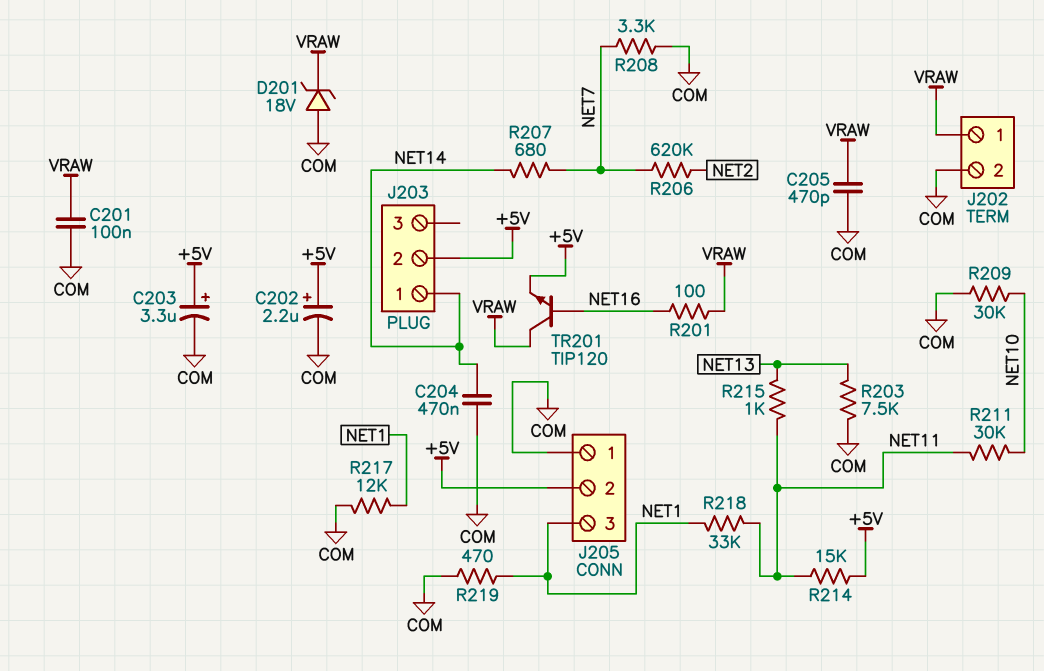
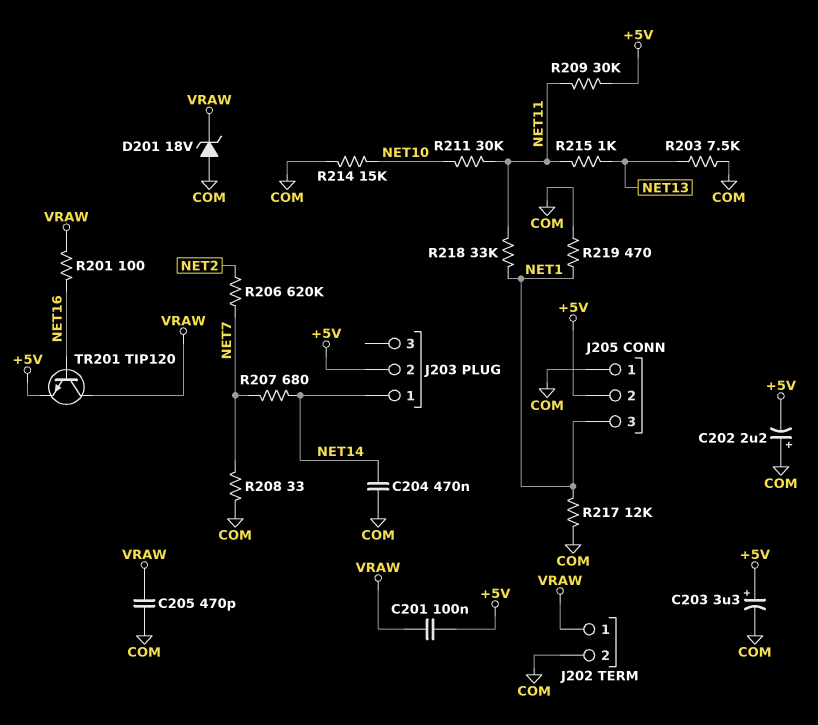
C201: 100nF (COM, VRAW) -> 100nF (+5V, VRAW)
C202: 2.2uF (plus +5V, minus COM) -> 2.2uF (plus COM, minus +5V)
R208: 3.3k (COM, NET7) -> 33 (COM, NET7)
R209: 30k (COM, NET10) -> 30k (+5V, NET11)
R214: 15k (+5V, NET11) -> 15k (COM, NET10)

